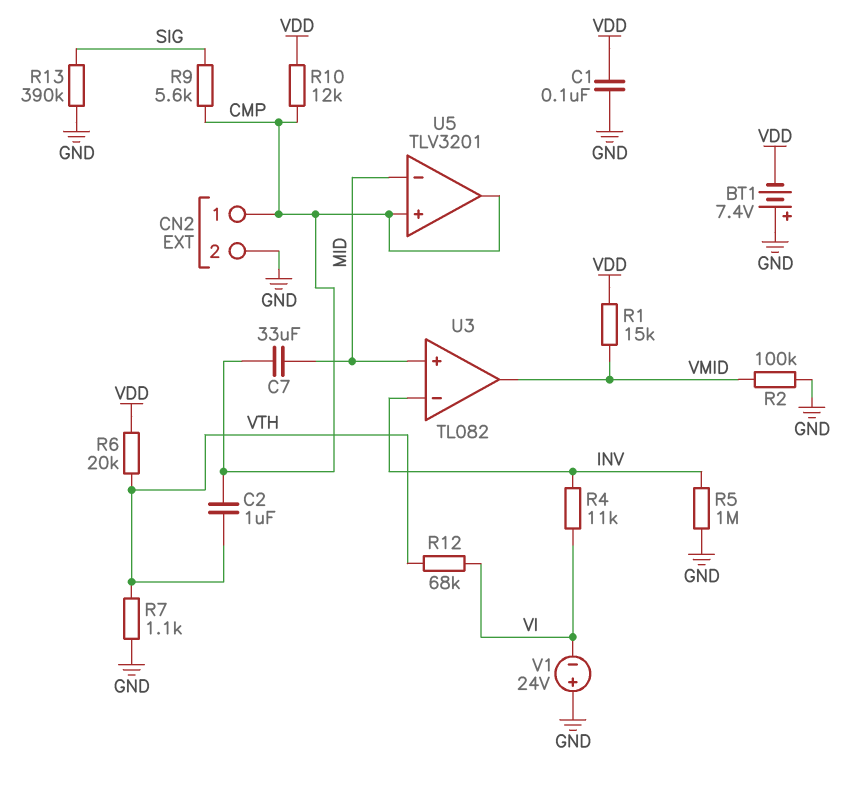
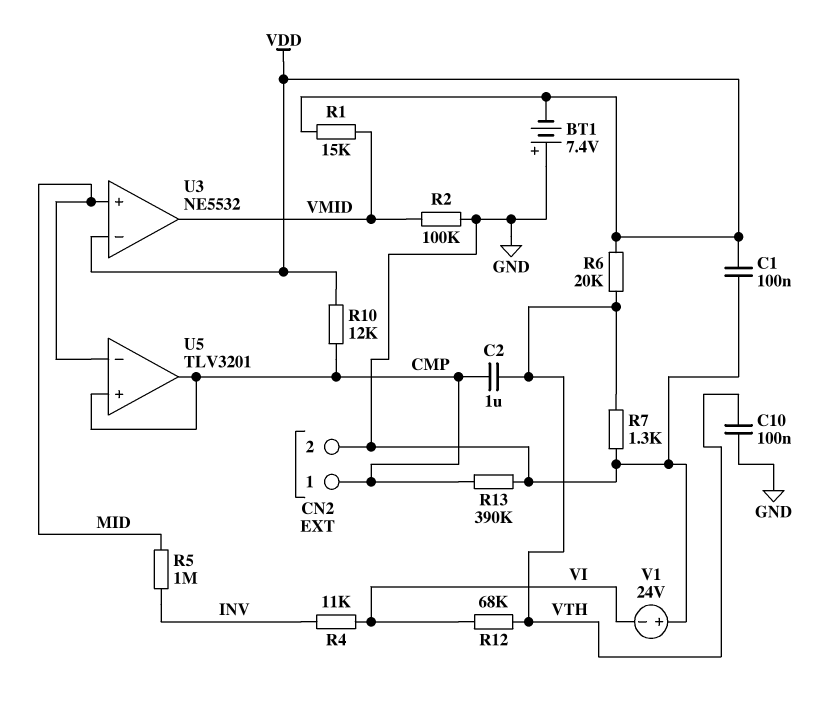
C7: 33uF (CMP, MID) -> none
C10: none -> 100nF (GND, VTH)
R5: 1M (GND, INV) -> 1M (INV, MID)
R7: 1.1k (GND, VTH) -> 1.3k (GND, VTH)
R9: 5.6k (CMP, SIG) -> none
R13: 390k (GND, SIG) -> 390k (CMP, GND)
U3: TL082 -> NE5532
U3 pin in-: INV -> VDD

